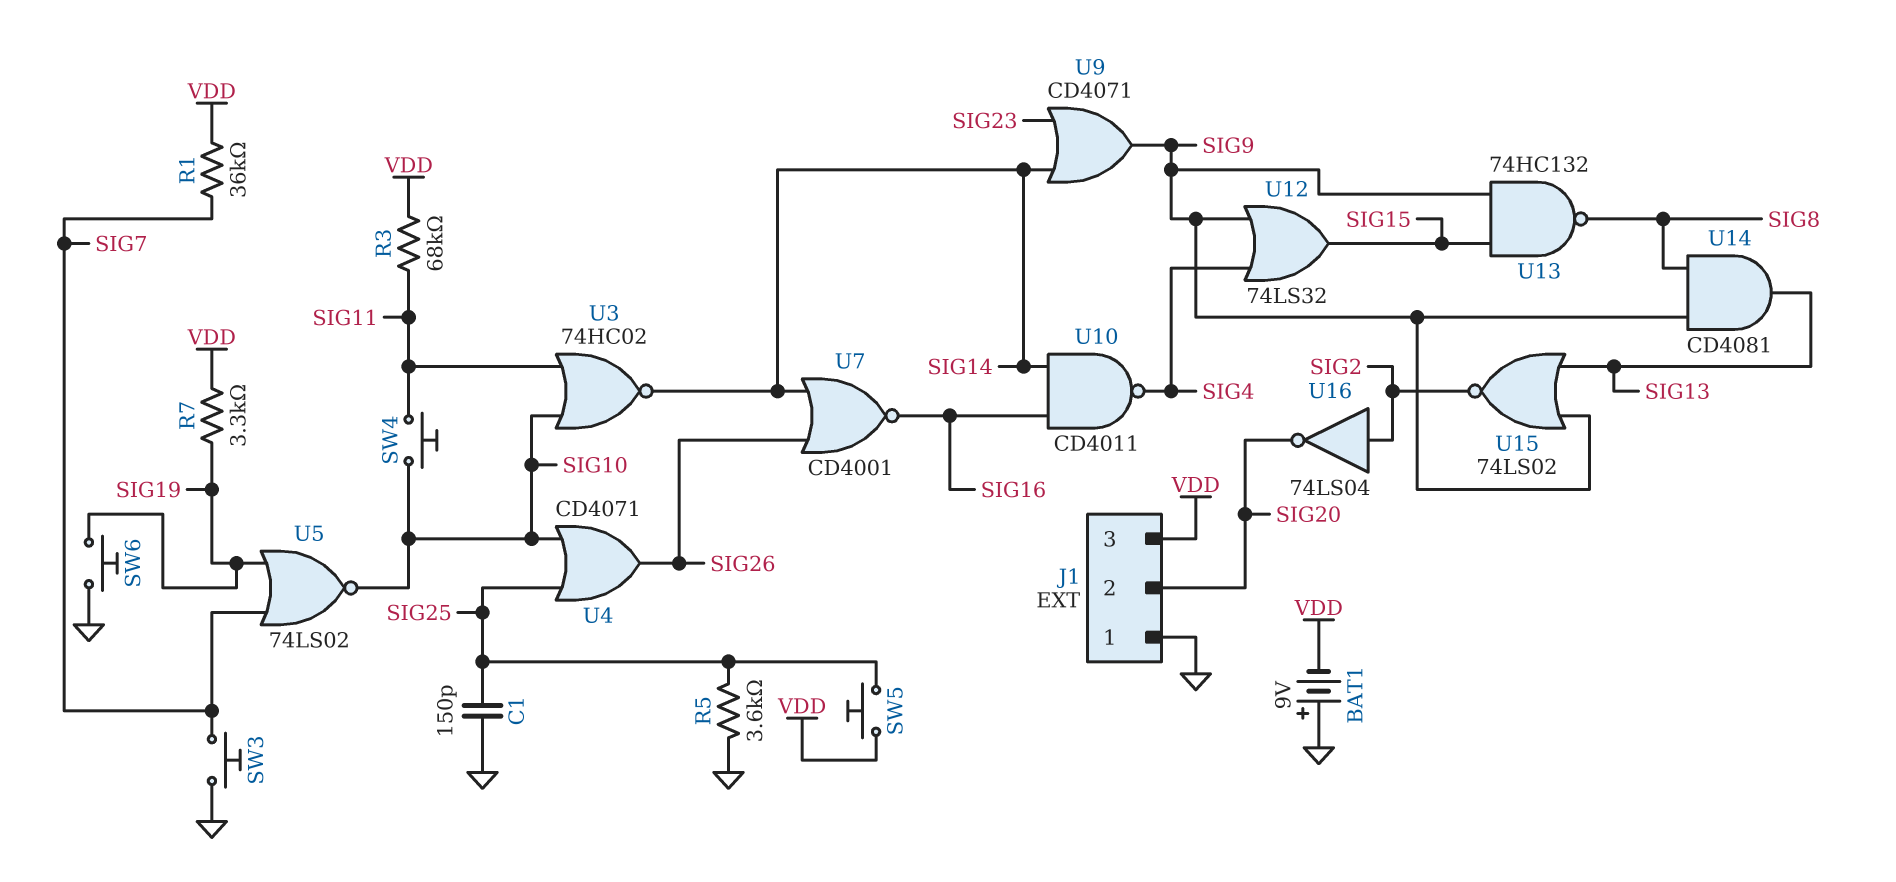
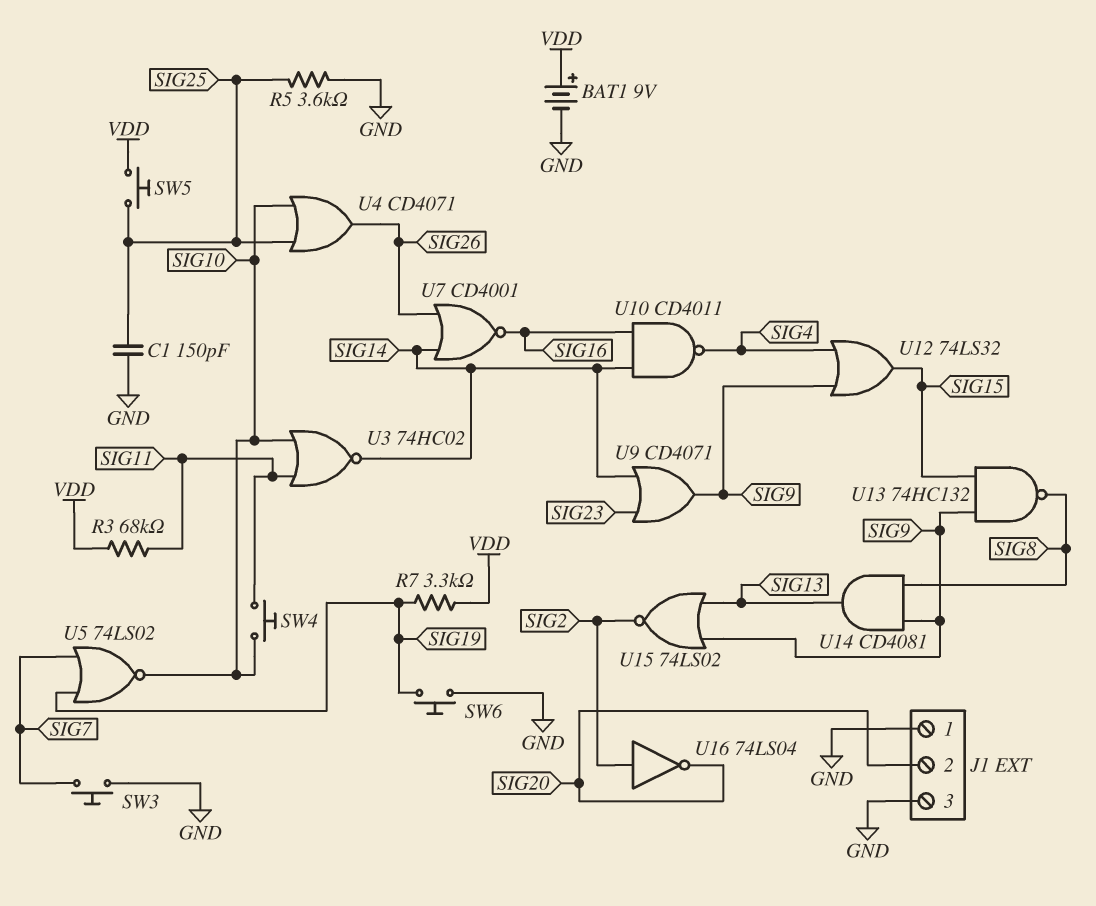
BAT1: 9V (plus GND, minus VDD) -> 9V (plus VDD, minus GND)
J1 pin 3: VDD -> GND
R1: 36k (SIG7, VDD) -> none

